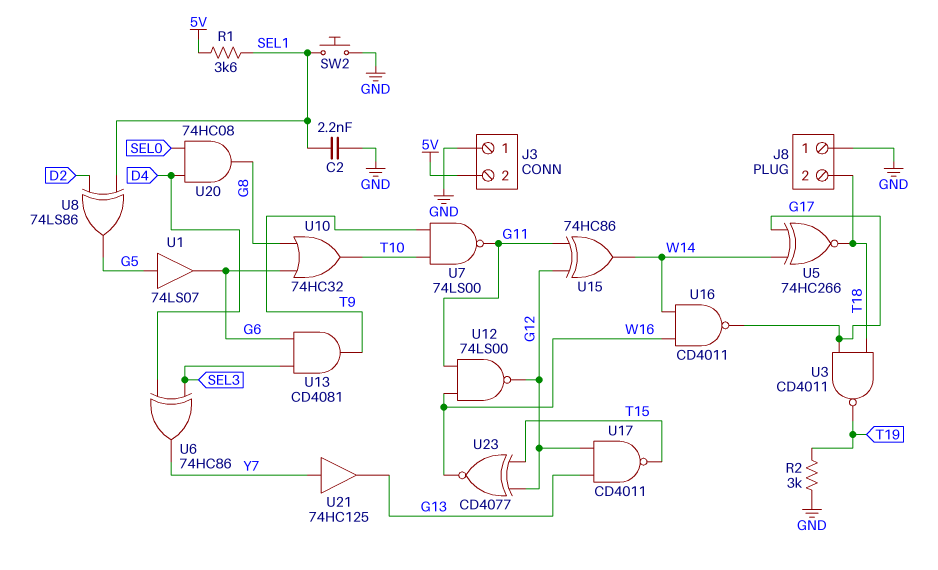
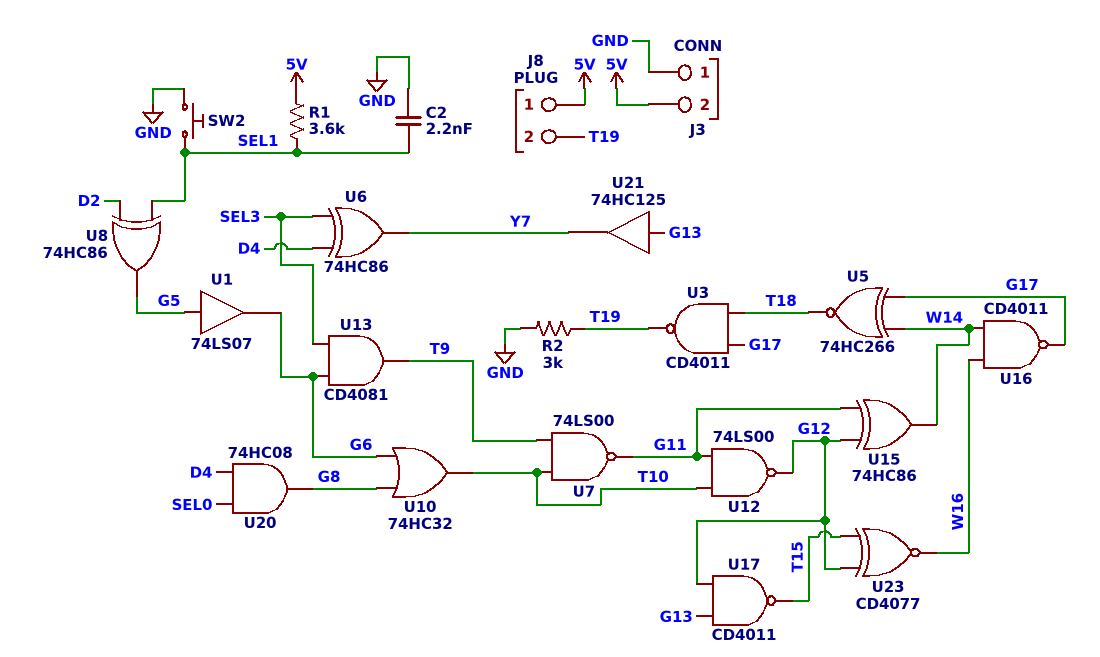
J8 pin 1: GND -> 5V
J8 pin 2: T18 -> T19
U8: XOR 74LS86 (in D2, in SEL1, out G5) -> XOR 74HC86 (in D2, in SEL1, out G5)
U12: NAND 74LS00 (in G11, in W16, out G12) -> NAND 74LS00 (in G11, in T10, out G12)
U21: buffer 74HC125 (in Y7, out G13) -> buffer 74HC125 (in G13, out Y7)

